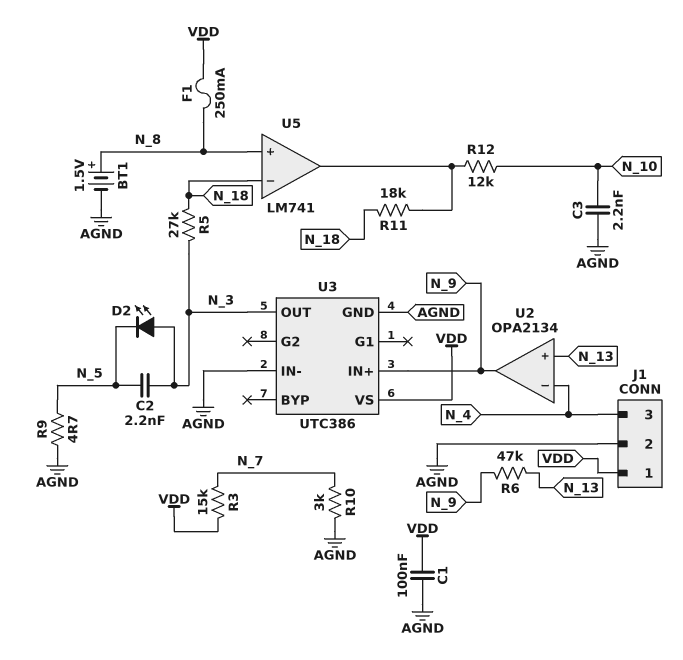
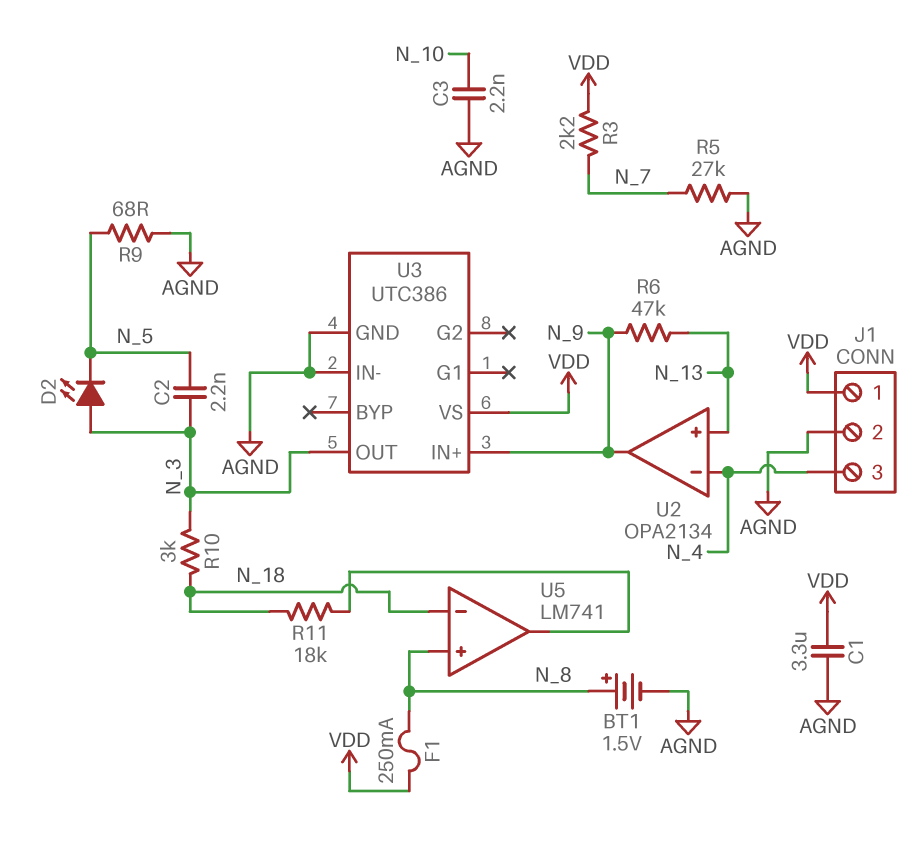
C1: 100nF (AGND, VDD) -> 3.3uF (AGND, VDD)
R3: 15k (N_7, VDD) -> 2.2k (N_7, VDD)
R5: 27k (N_3, N_18) -> 27k (AGND, N_7)
R9: 4.7 (AGND, N_5) -> 68 (AGND, N_5)
R10: 3k (AGND, N_7) -> 3k (N_3, N_18)
R12: 12k (N_10, U5/out) -> none

